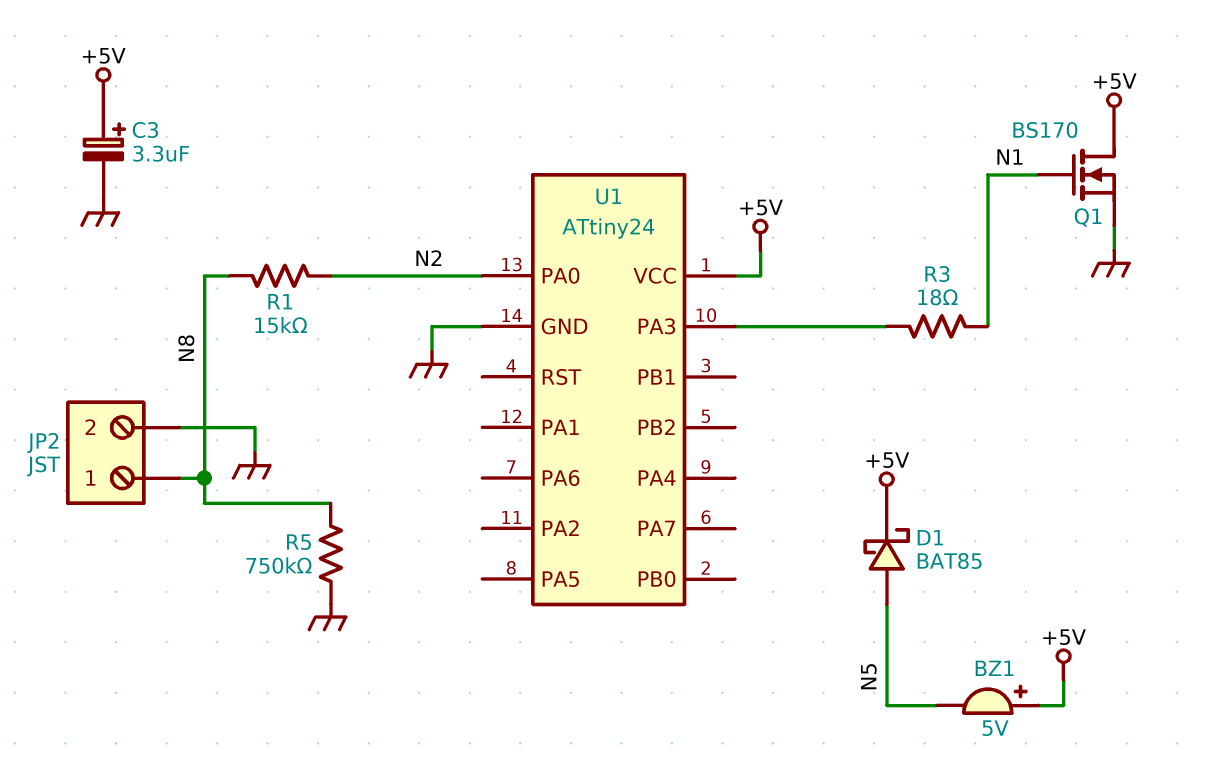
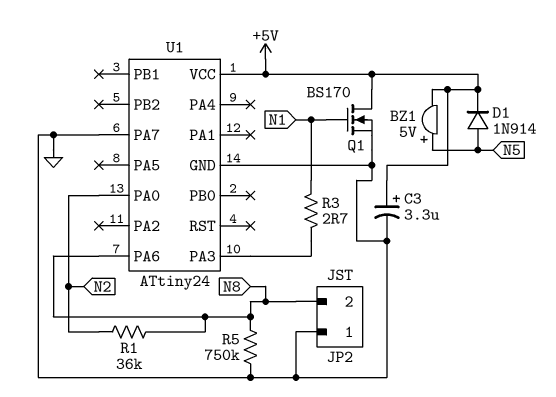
BZ1: buzzer 5V (plus +5V, minus N5) -> buzzer 5V (plus N5, minus +5V)
D1: schottky BAT85 (A N5, K +5V) -> diode 1N914 (A N5, K +5V)
JP2 pin 1: N8 -> GND
JP2 pin 2: GND -> N8
R1: 15k (N2, N8) -> 36k (N2, N8)
R3: 18 (N1, U1/PA3) -> 2.7 (N1, U1/PA3)
U1 pin PA6: none -> N8
U1 pin PA7: none -> GND

